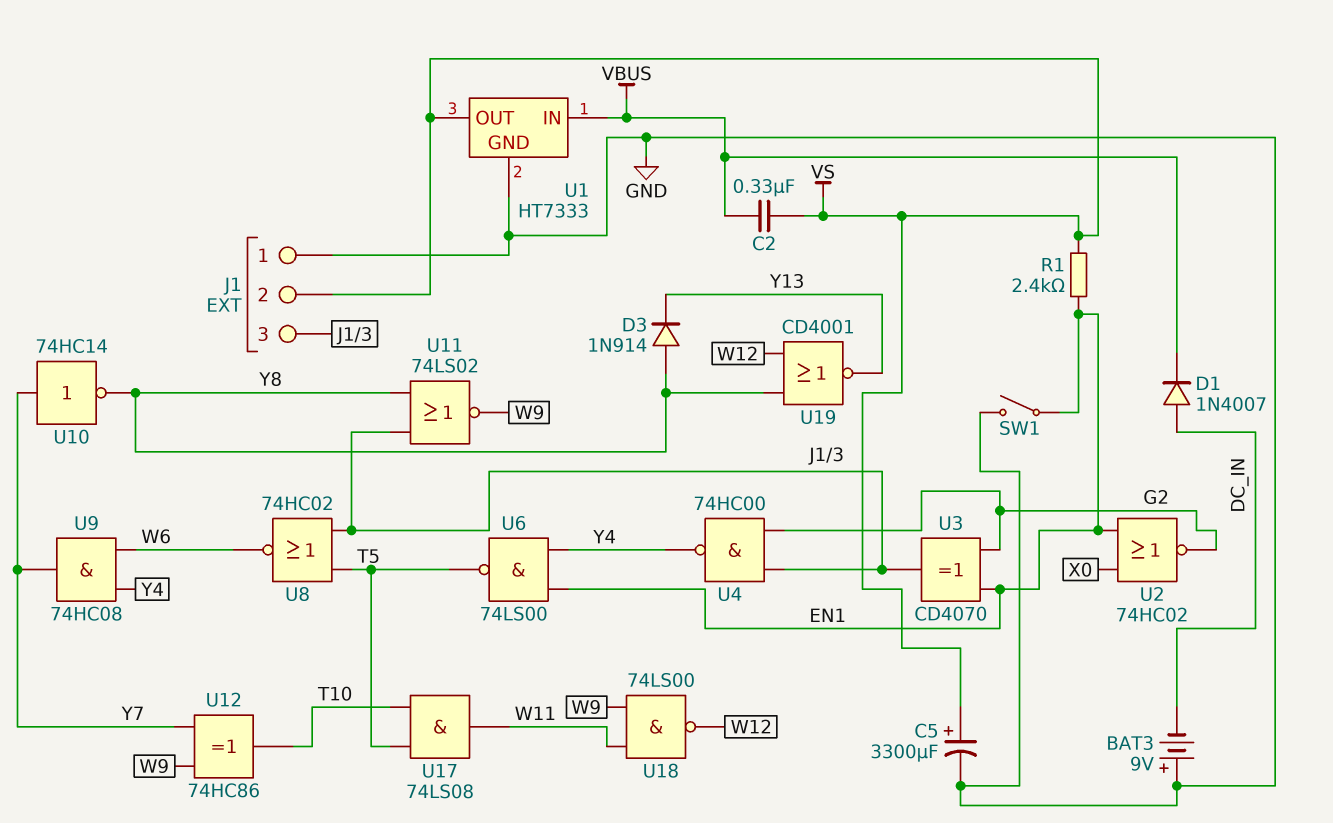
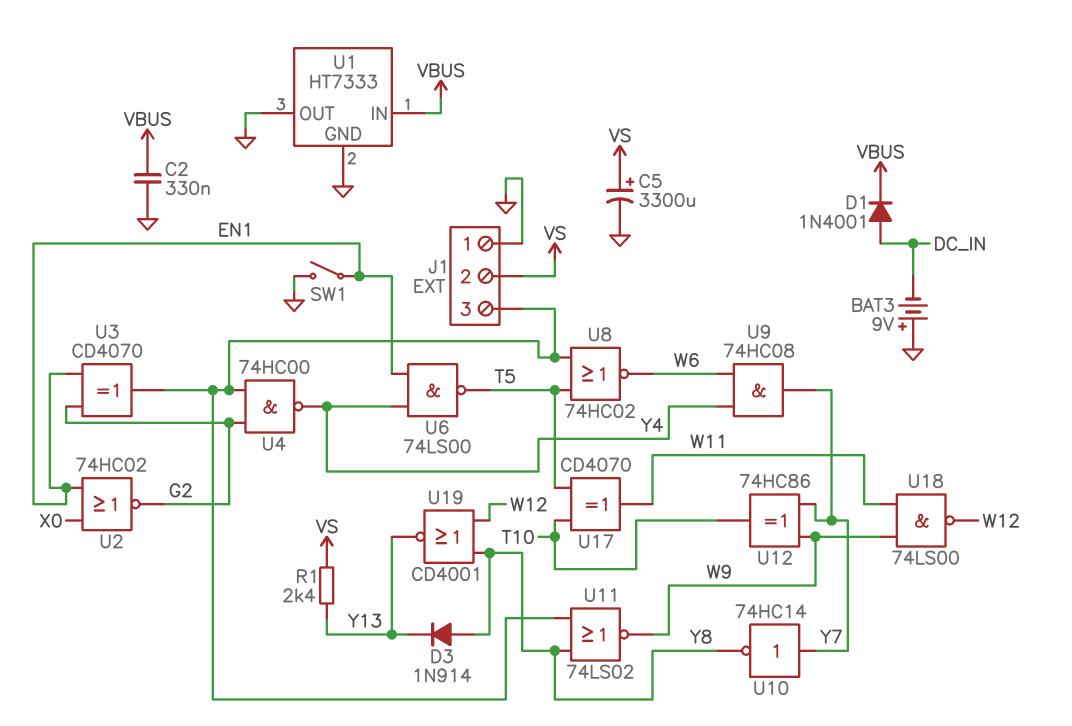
C2: 330nF (VBUS, VS) -> 330nF (GND, VBUS)
D1: diode 1N4007 (A DC_IN, K VBUS) -> diode 1N4001 (A DC_IN, K VBUS)
R1: 2.4k (EN1, VS) -> 2.4k (VS, Y13)
U1 pin OUT: VS -> GND
U17: AND 74LS08 (in T5, in T10, out W11) -> XOR CD4070 (in T5, in T10, out W11)

